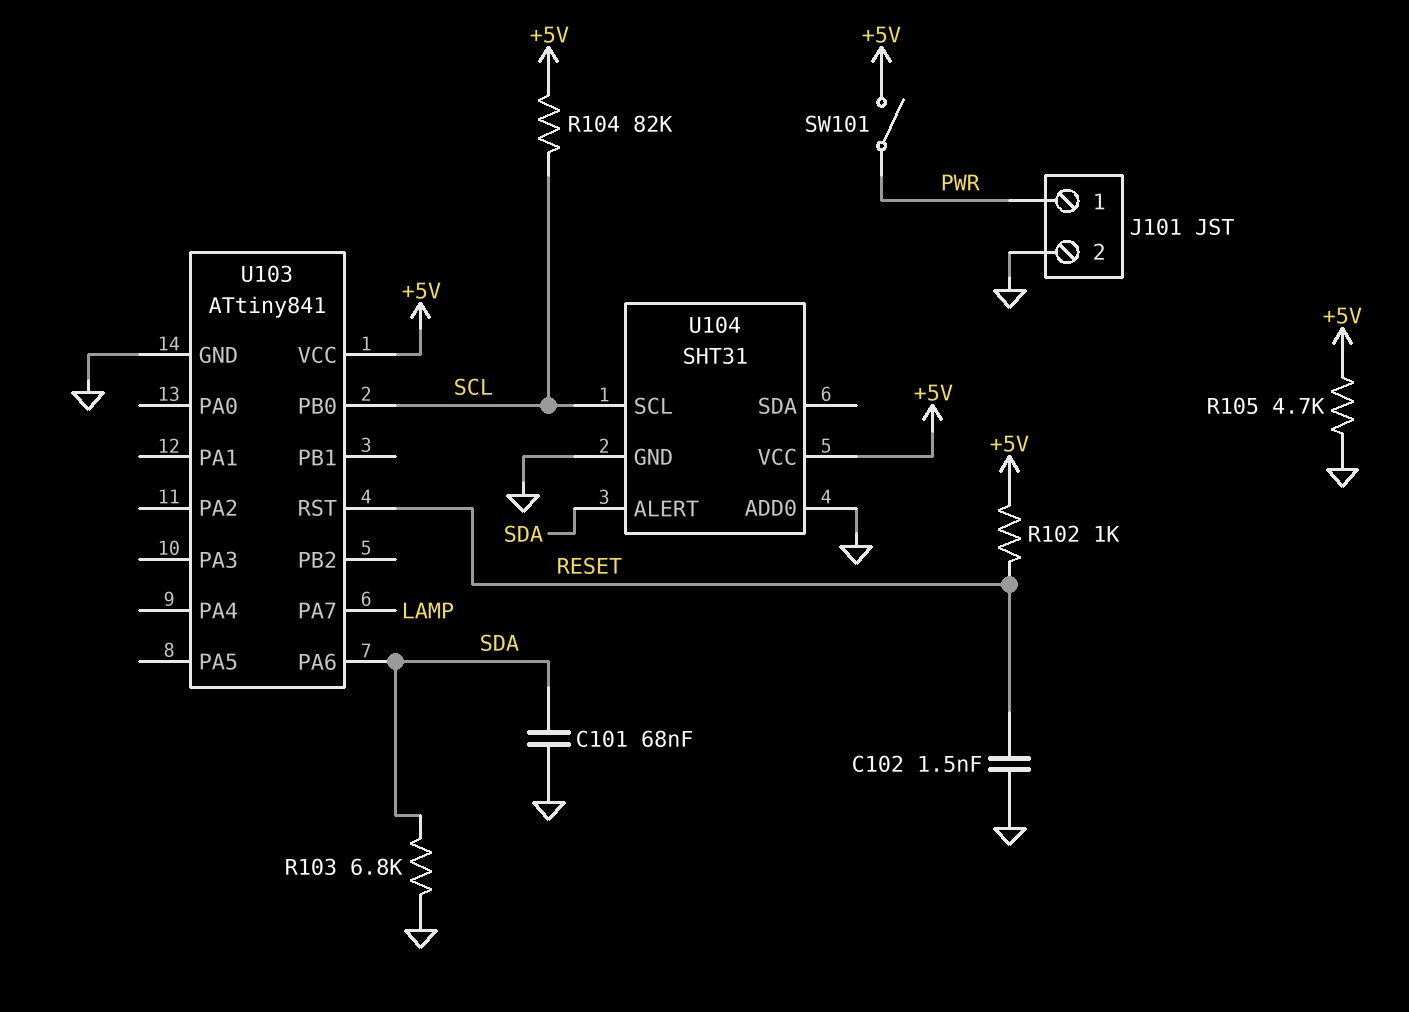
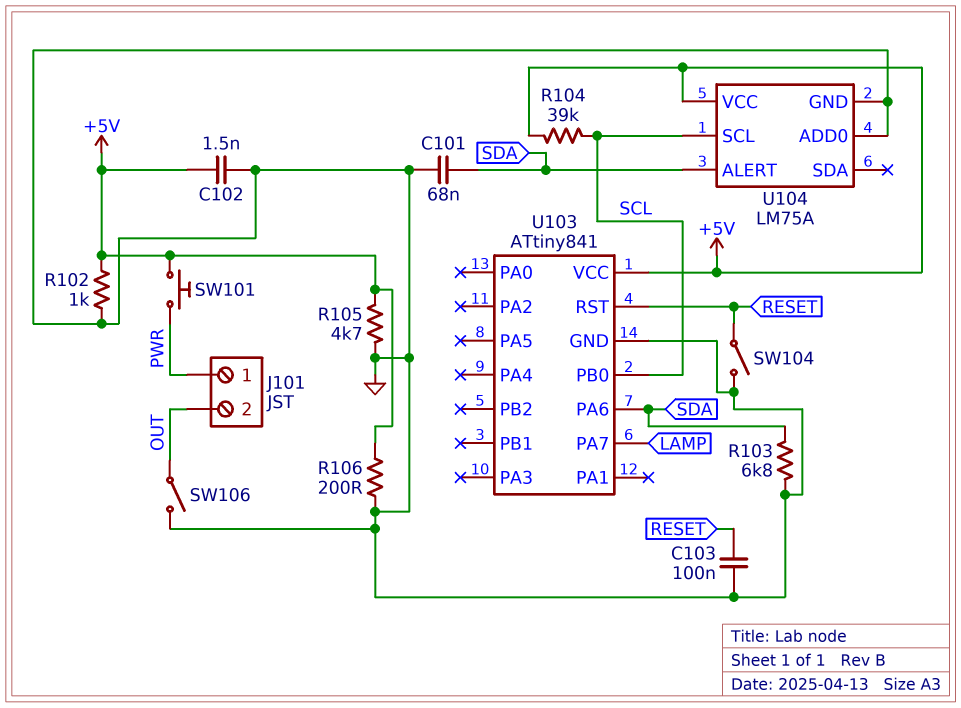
C102: 1.5nF (GND, RESET) -> 1.5nF (+5V, GND)
C103: none -> 100nF (GND, RESET)
J101 pin 2: GND -> OUT
R102: 1k (+5V, RESET) -> 1k (+5V, GND)
R104: 82k (+5V, SCL) -> 39k (+5V, SCL)
R106: none -> 200 (+5V, GND)
SW101: switch (+5V, PWR) -> button (+5V, PWR)
SW104: none -> switch (GND, RESET)
SW106: none -> switch (GND, OUT)
U104: SHT31 -> LM75A

